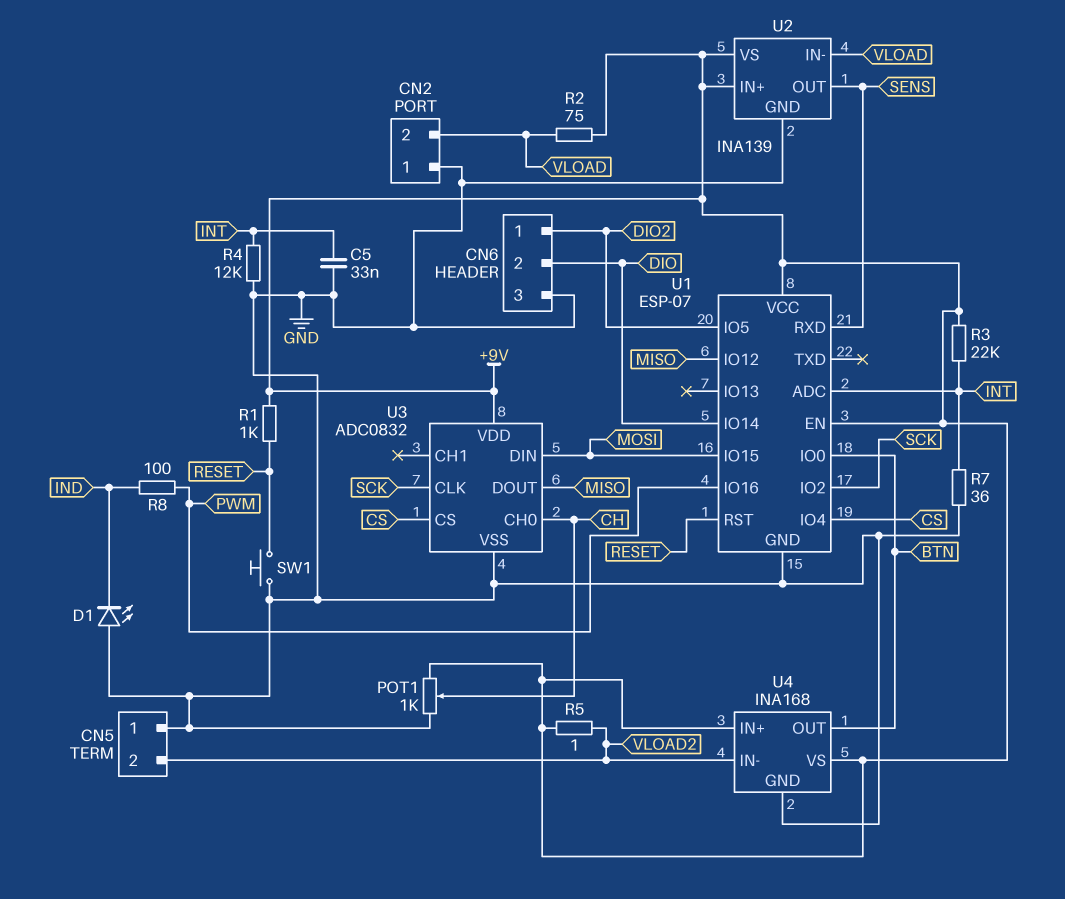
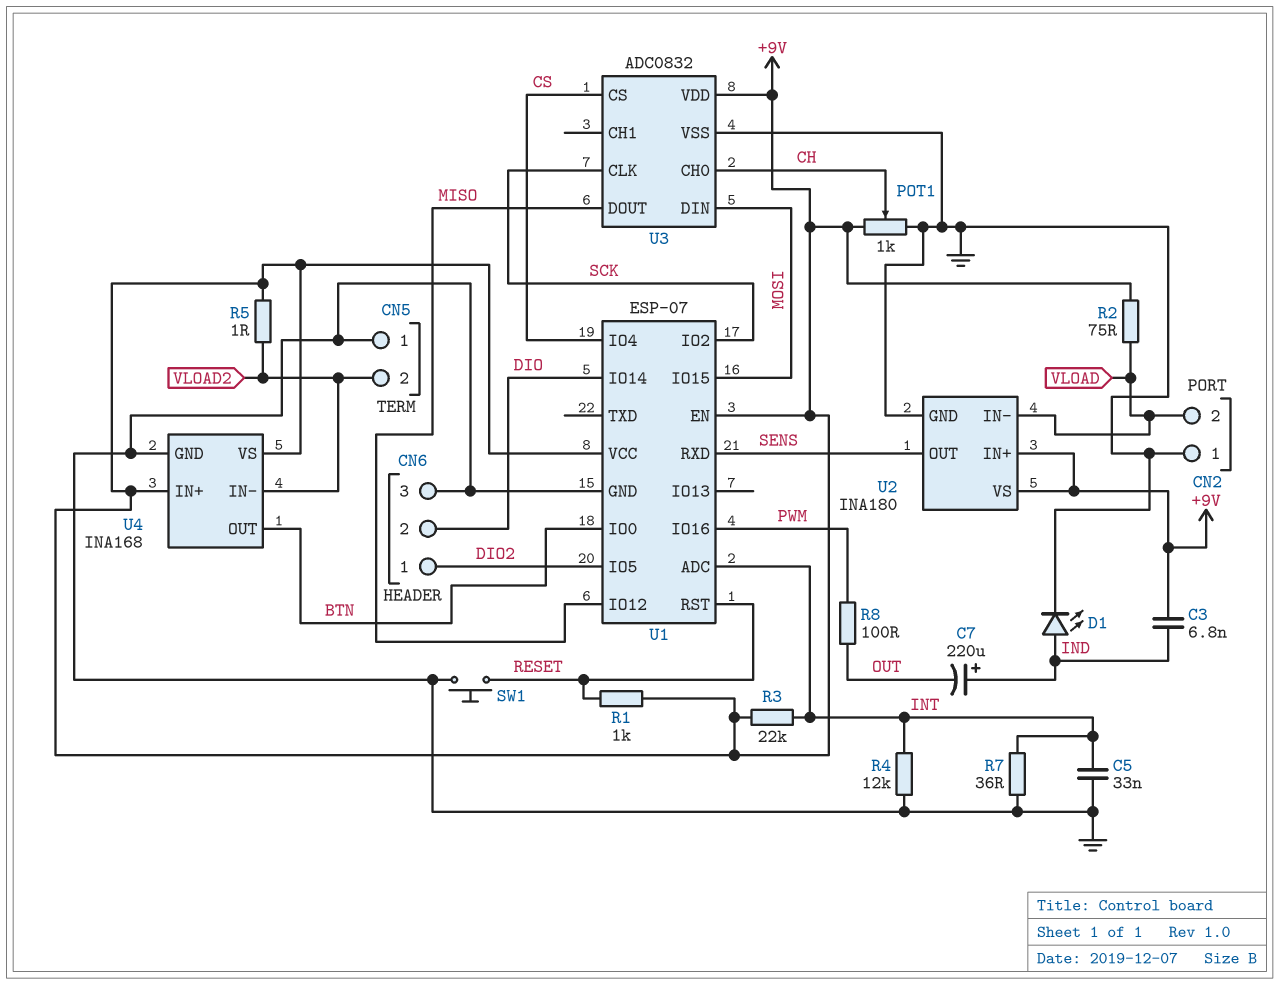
C3: none -> 6.8nF (+9V, IND)
C7: none -> 220uF (plus IND, minus OUT)
D1: LED (A GND, K IND) -> LED (A IND, K GND)
R8: 100 (IND, PWM) -> 100 (OUT, PWM)
U2: INA139 -> INA180

